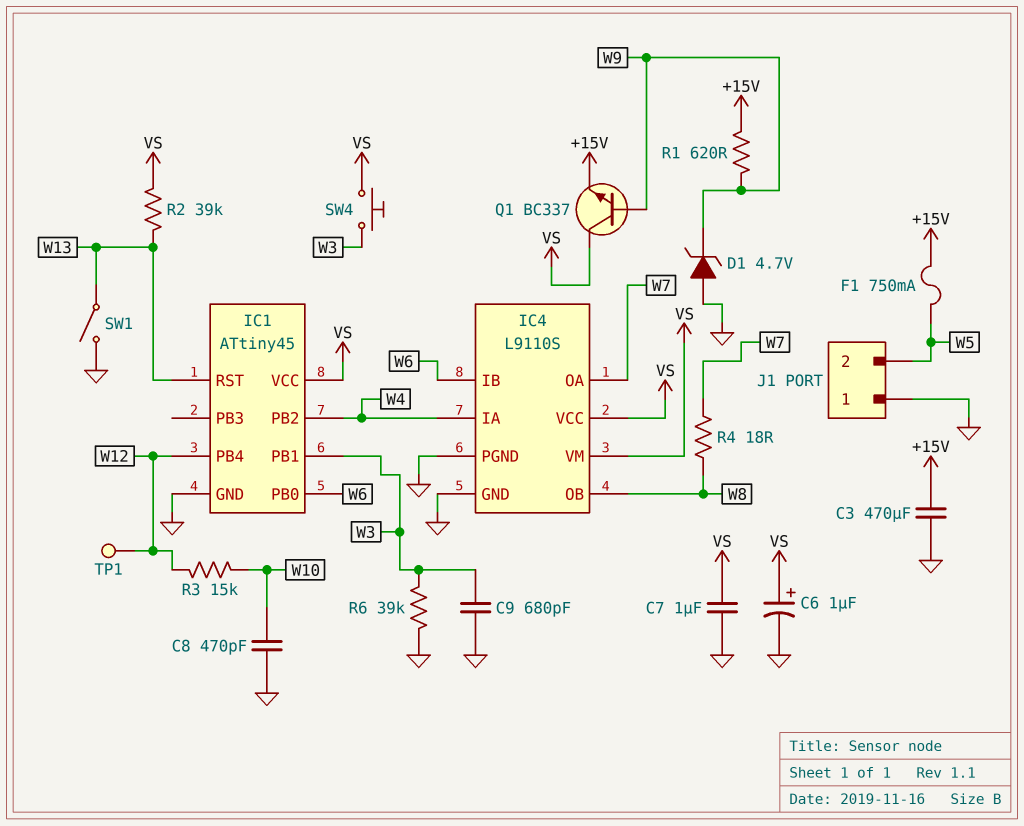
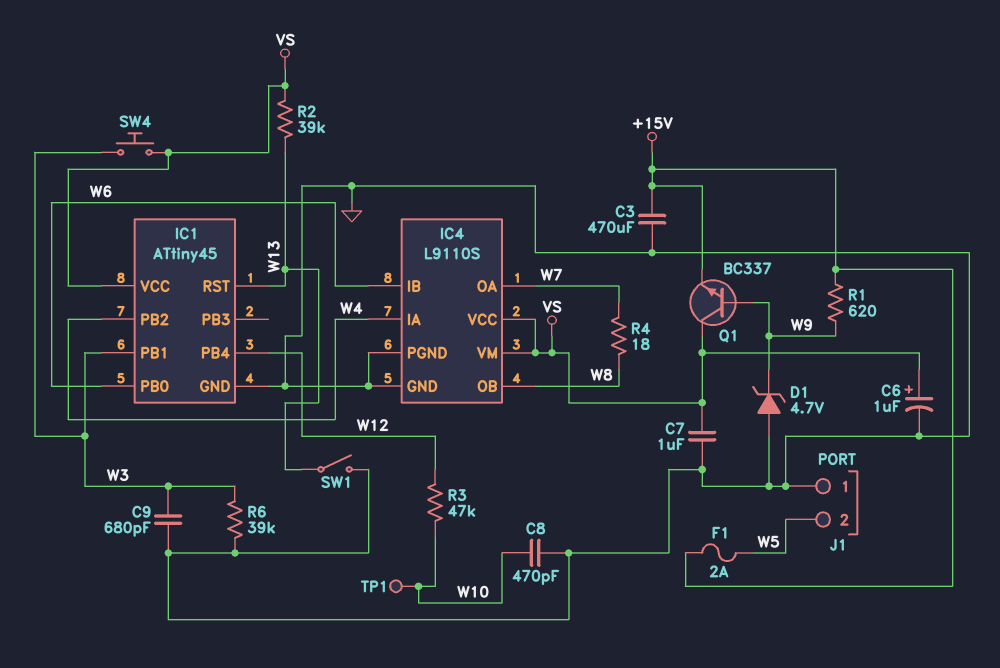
F1: 750mA (+15V, W5) -> 2A (+15V, W5)
R3: 15k (W10, W12) -> 47k (W10, W12)
TP1: test point (W12) -> test point (W10)

